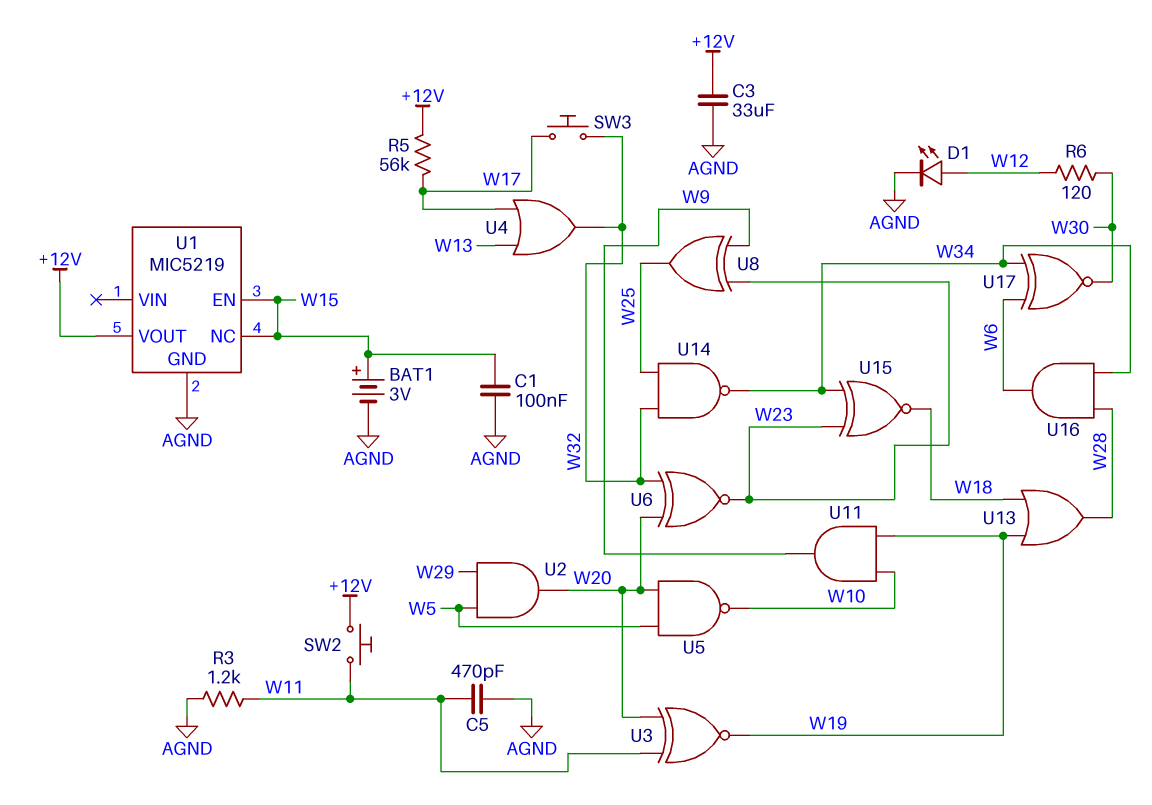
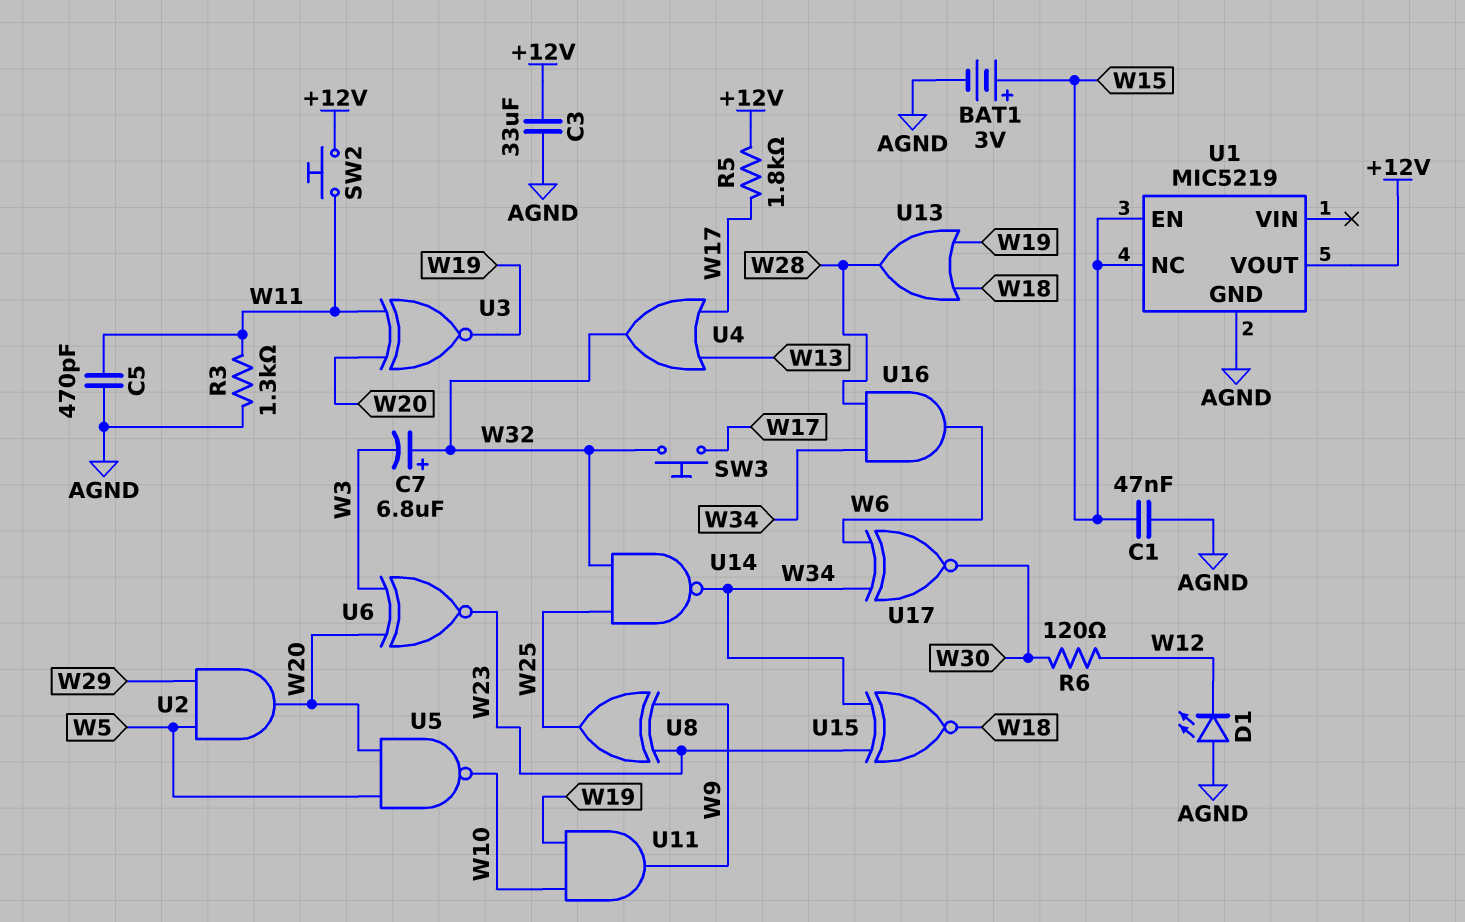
C1: 100nF (AGND, W15) -> 47nF (AGND, W15)
C7: none -> 6.8uF (plus W32, minus W3)
D1: LED (A W12, K AGND) -> LED (A AGND, K W12)
R3: 1.2k (AGND, W11) -> 1.3k (AGND, W11)
R5: 56k (+12V, W17) -> 1.8k (+12V, W17)
U6: XNOR (in W20, in W32, out W23) -> XNOR (in W3, in W20, out W23)

